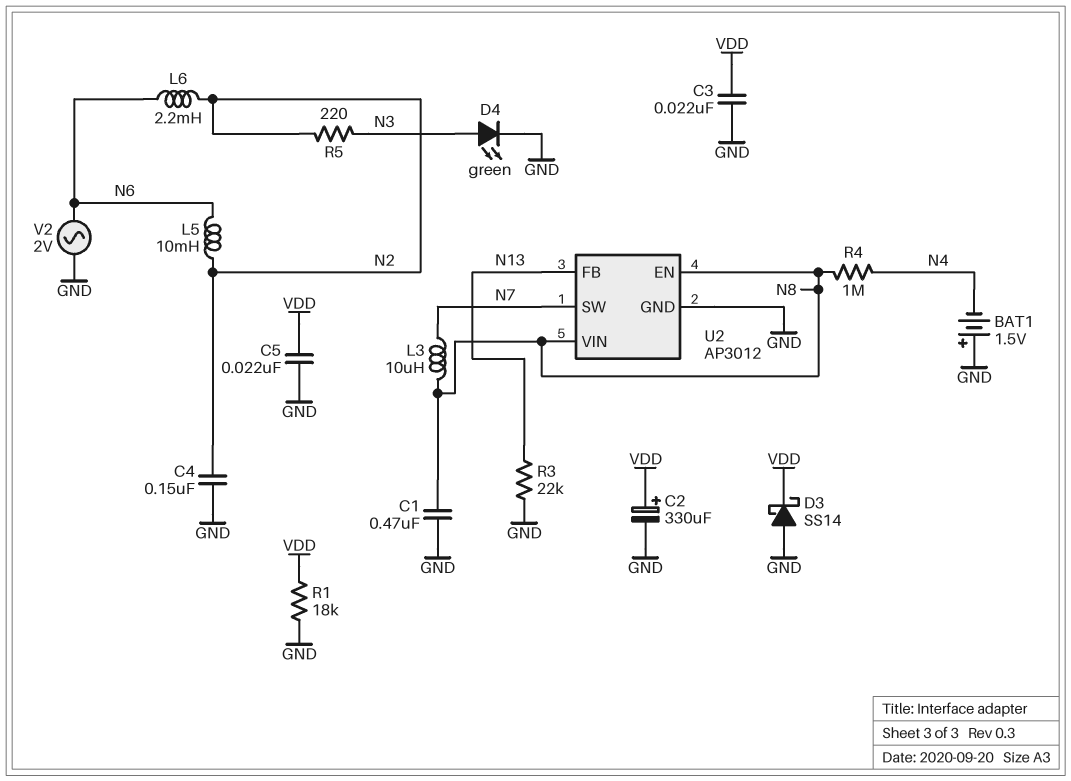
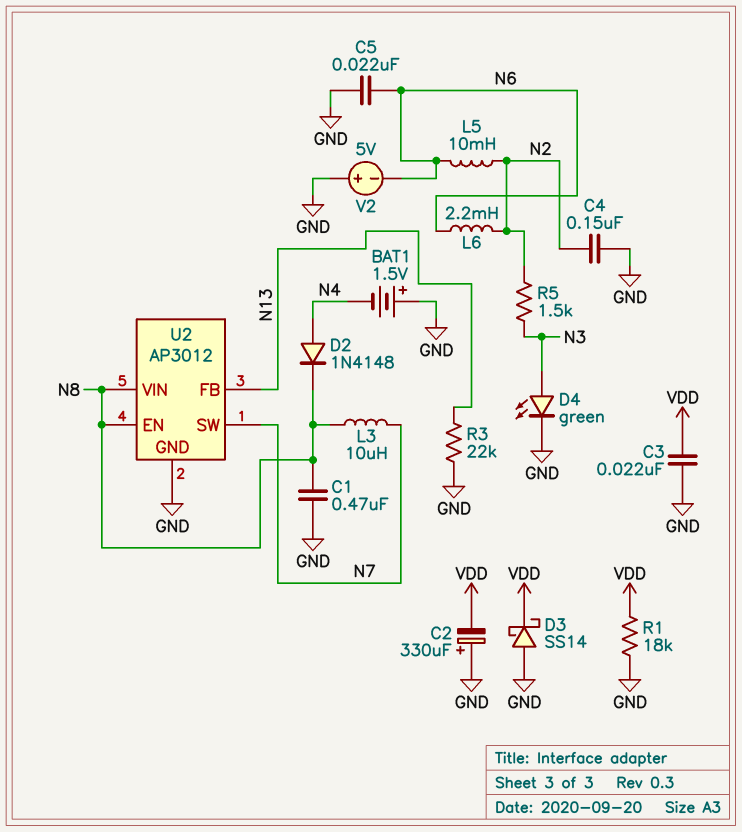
C2: 330uF (plus VDD, minus GND) -> 330uF (plus GND, minus VDD)
C5: 22nF (GND, VDD) -> 22nF (GND, N6)
D2: none -> diode 1N4148 (A N4, K N8)
R4: 1M (N4, N8) -> none
R5: 220 (N2, N3) -> 1.5k (N2, N3)
V2: AC 2V (GND, N6) -> 5V (plus GND, minus N6)

